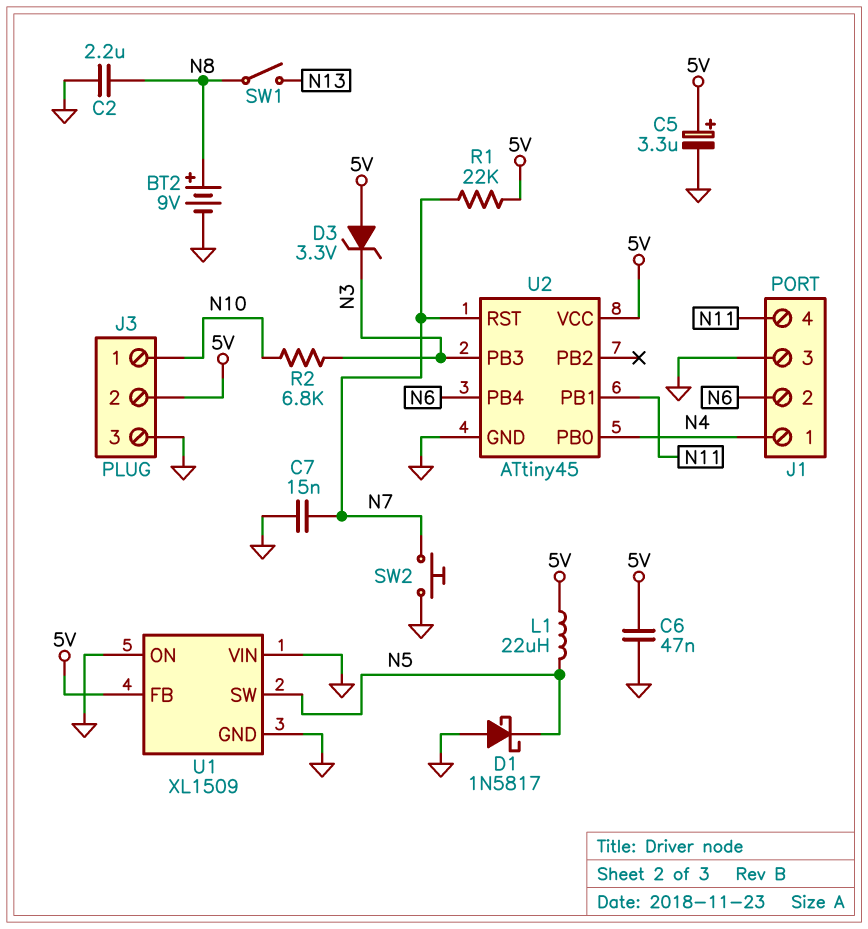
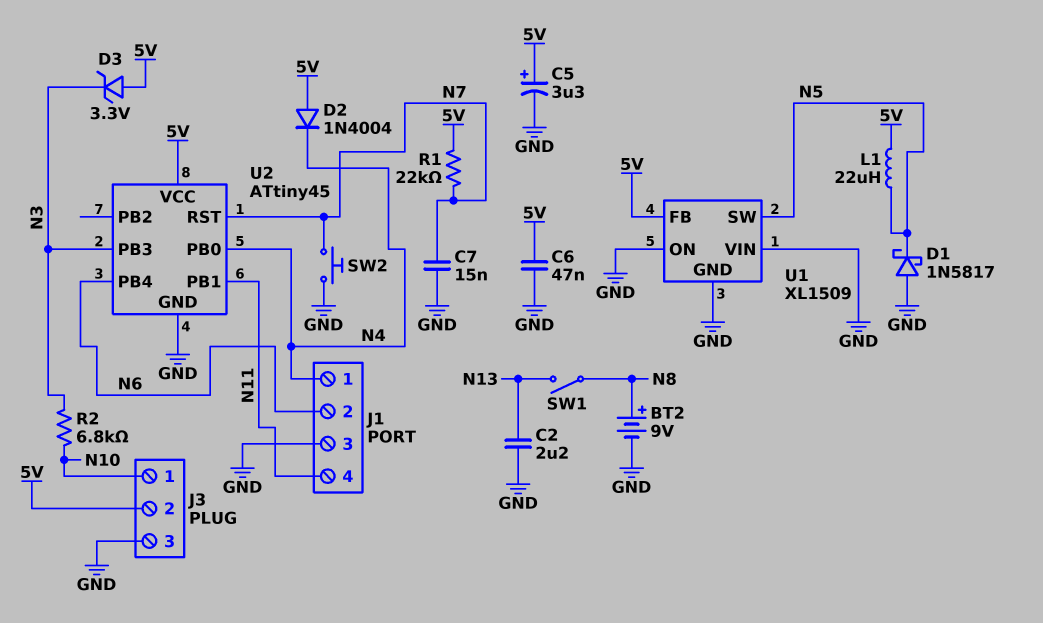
C2: 2.2uF (GND, N8) -> 2.2uF (GND, N13)
D2: none -> diode 1N4004 (A 5V, K N4)

